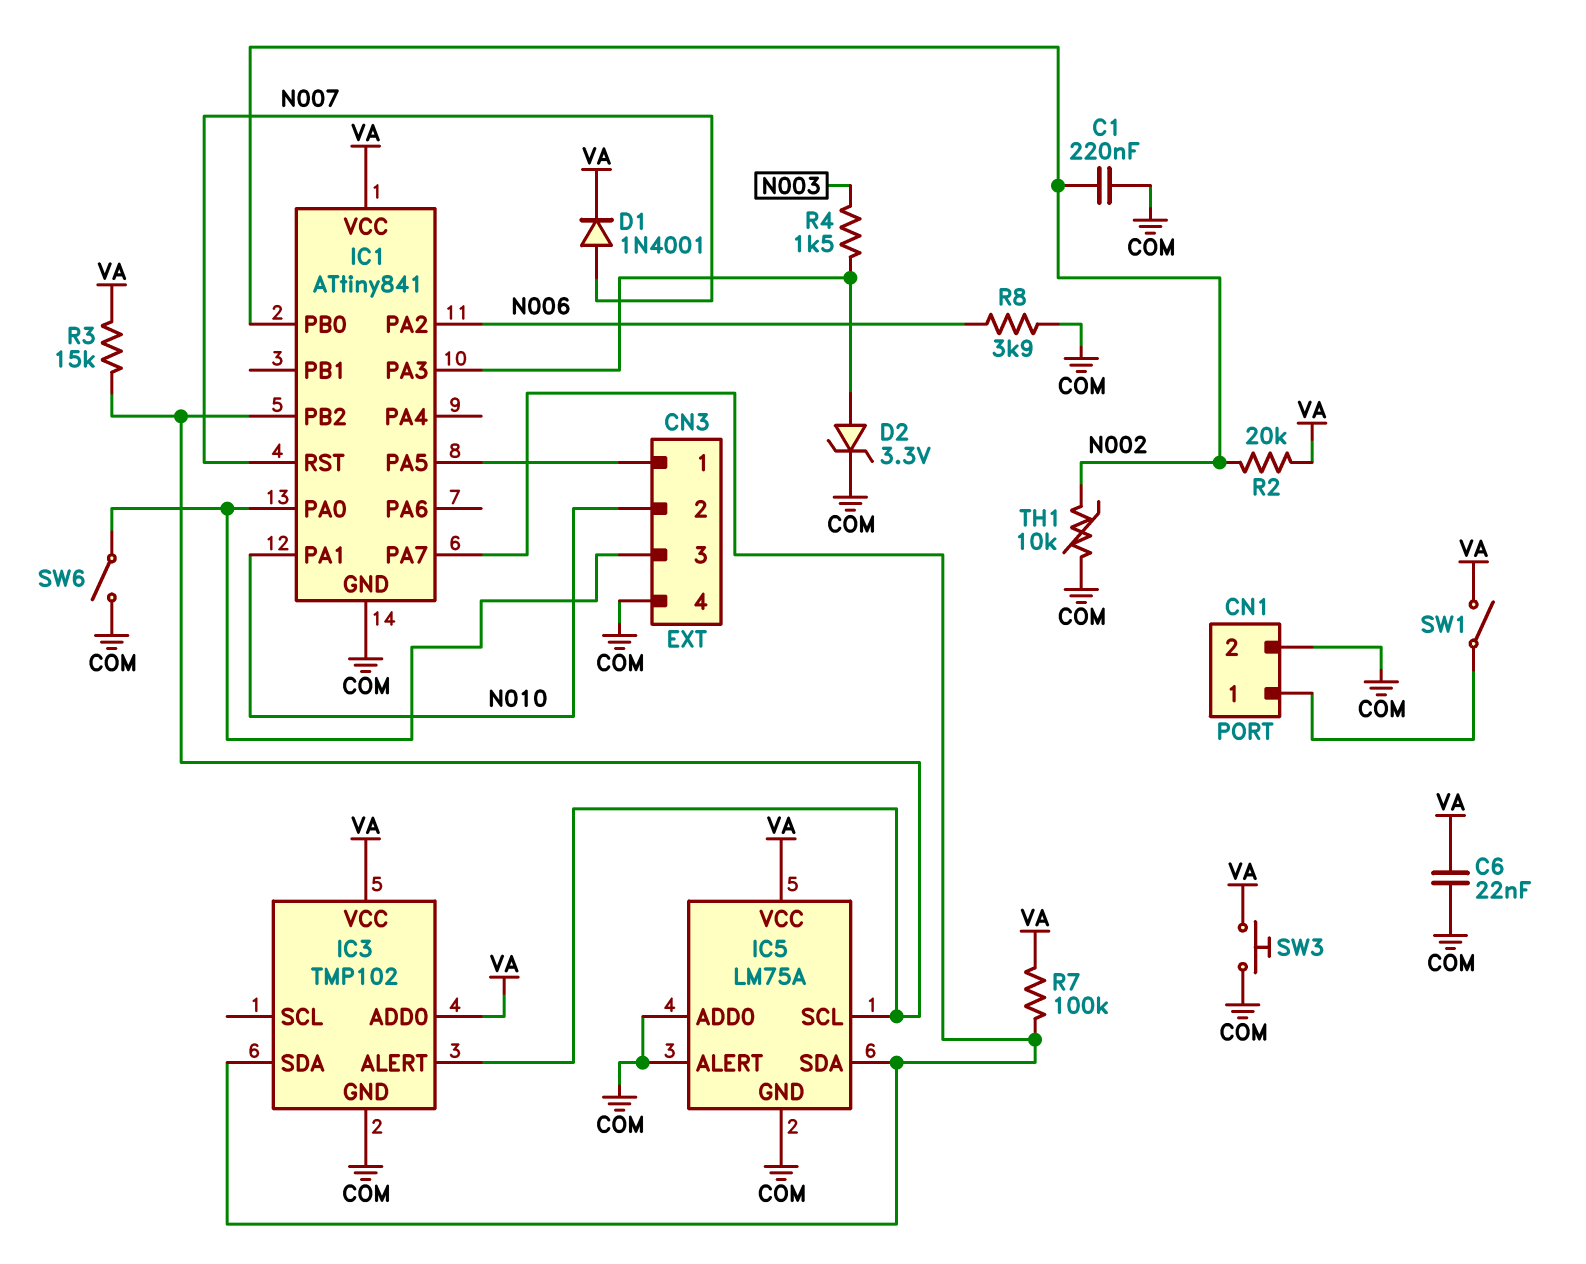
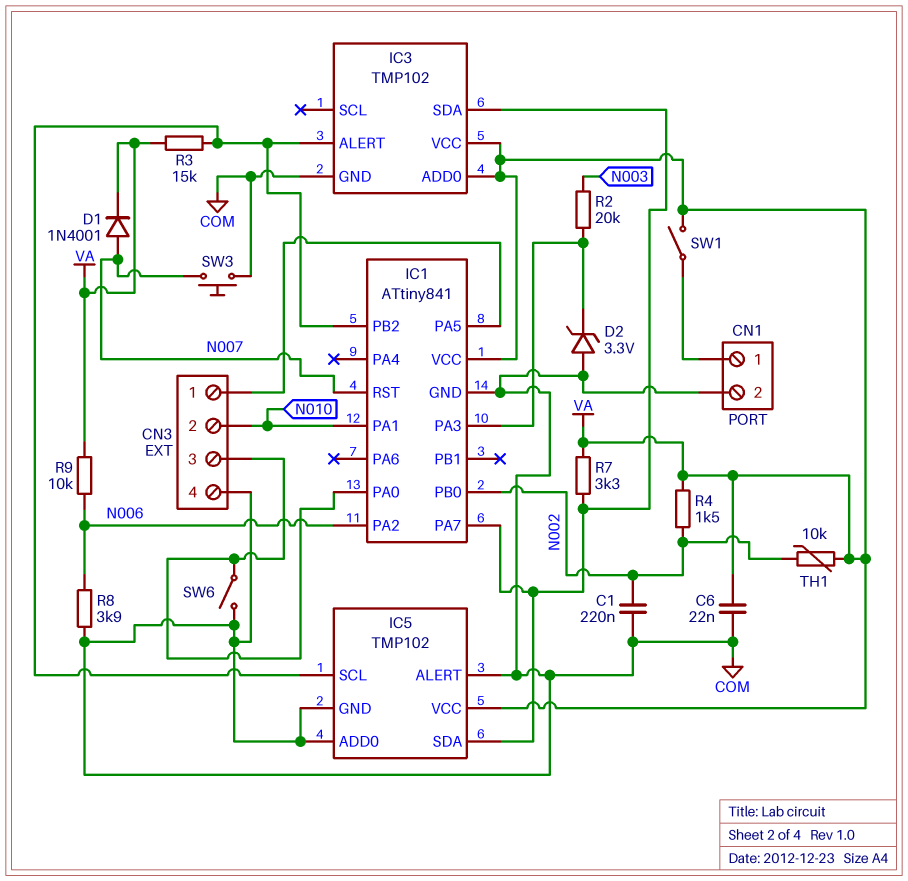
D2: zener 3.3V (A IC1/PA3, K COM) -> zener 3.3V (A COM, K IC1/PA3)
IC5: LM75A -> TMP102
R2: 20k (N002, VA) -> 20k (IC1/PA3, N003)
R4: 1.5k (IC1/PA3, N003) -> 1.5k (N002, VA)
R7: 100k (IC1/PA7, VA) -> 3.3k (IC1/PA7, VA)
R9: none -> 10k (N006, VA)
SW3: button (COM, VA) -> button (COM, N007)
TH1: 10k (COM, N002) -> 10k (N002, VA)

